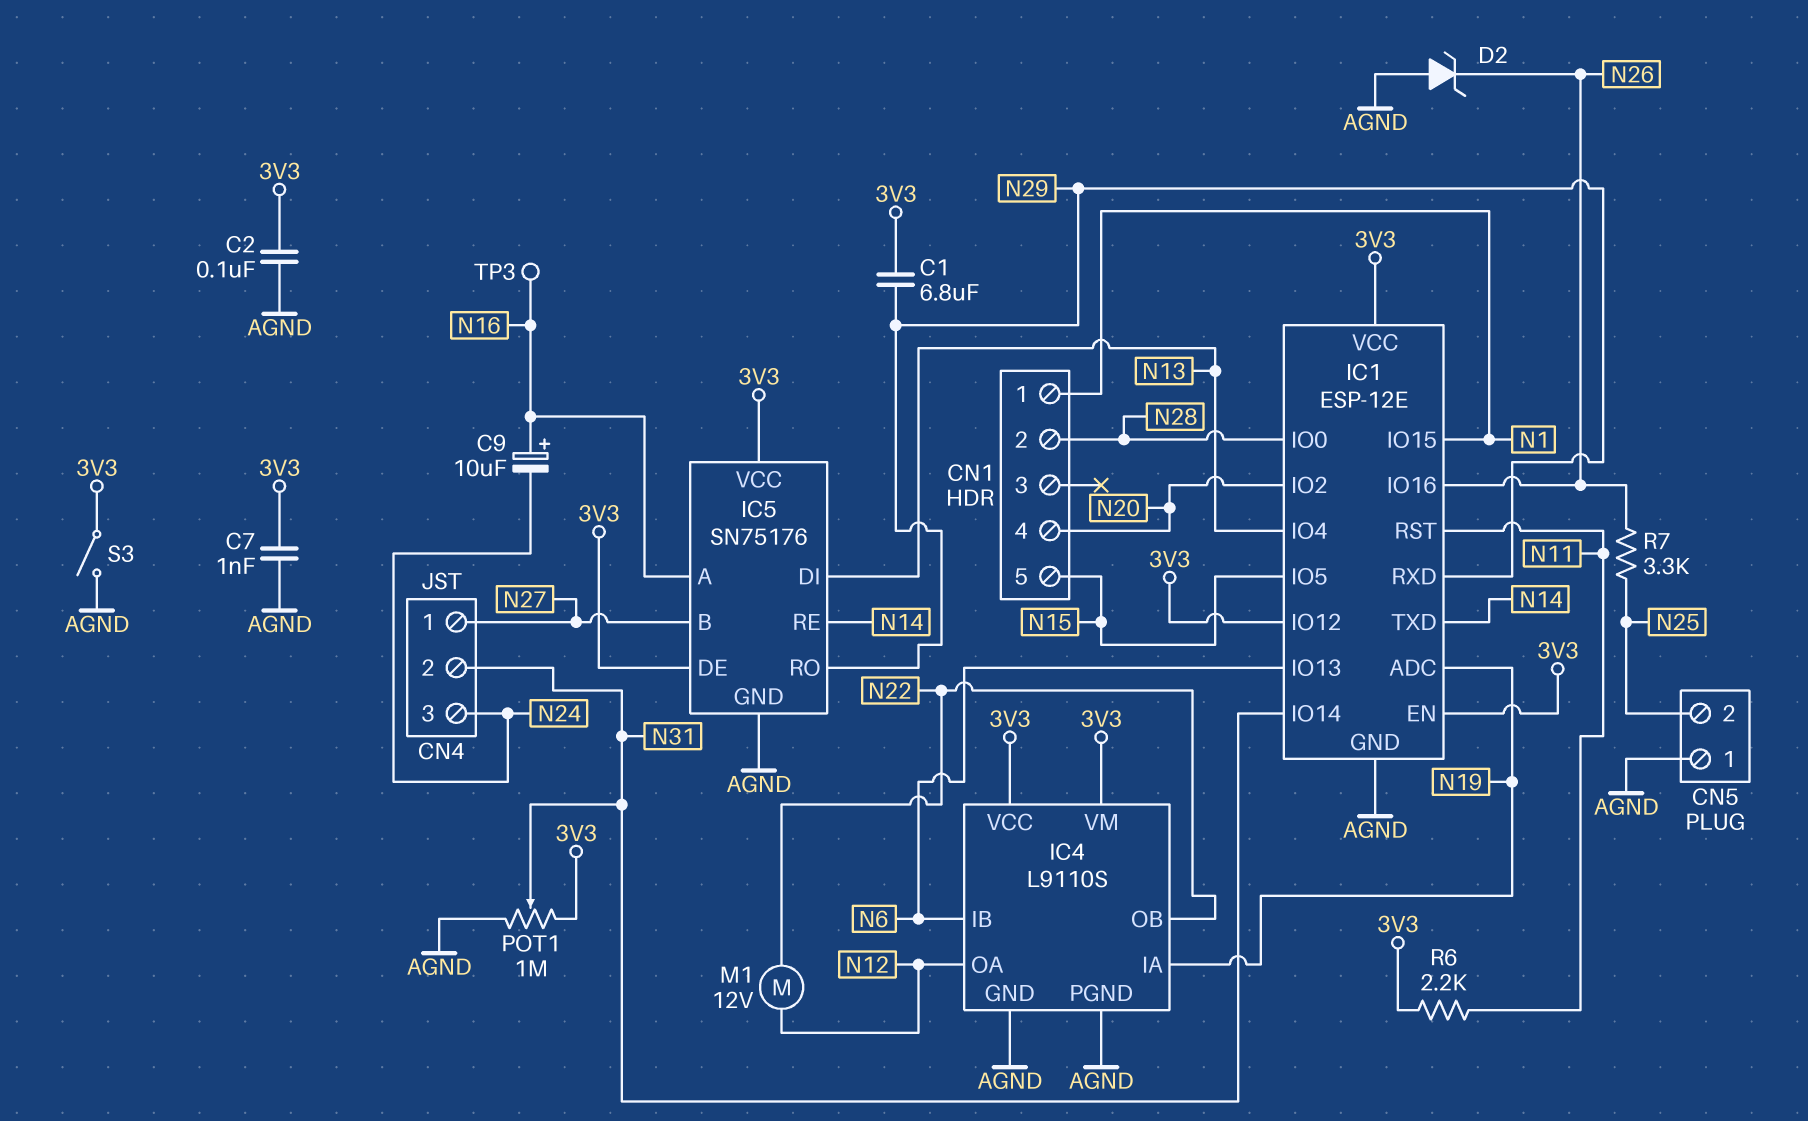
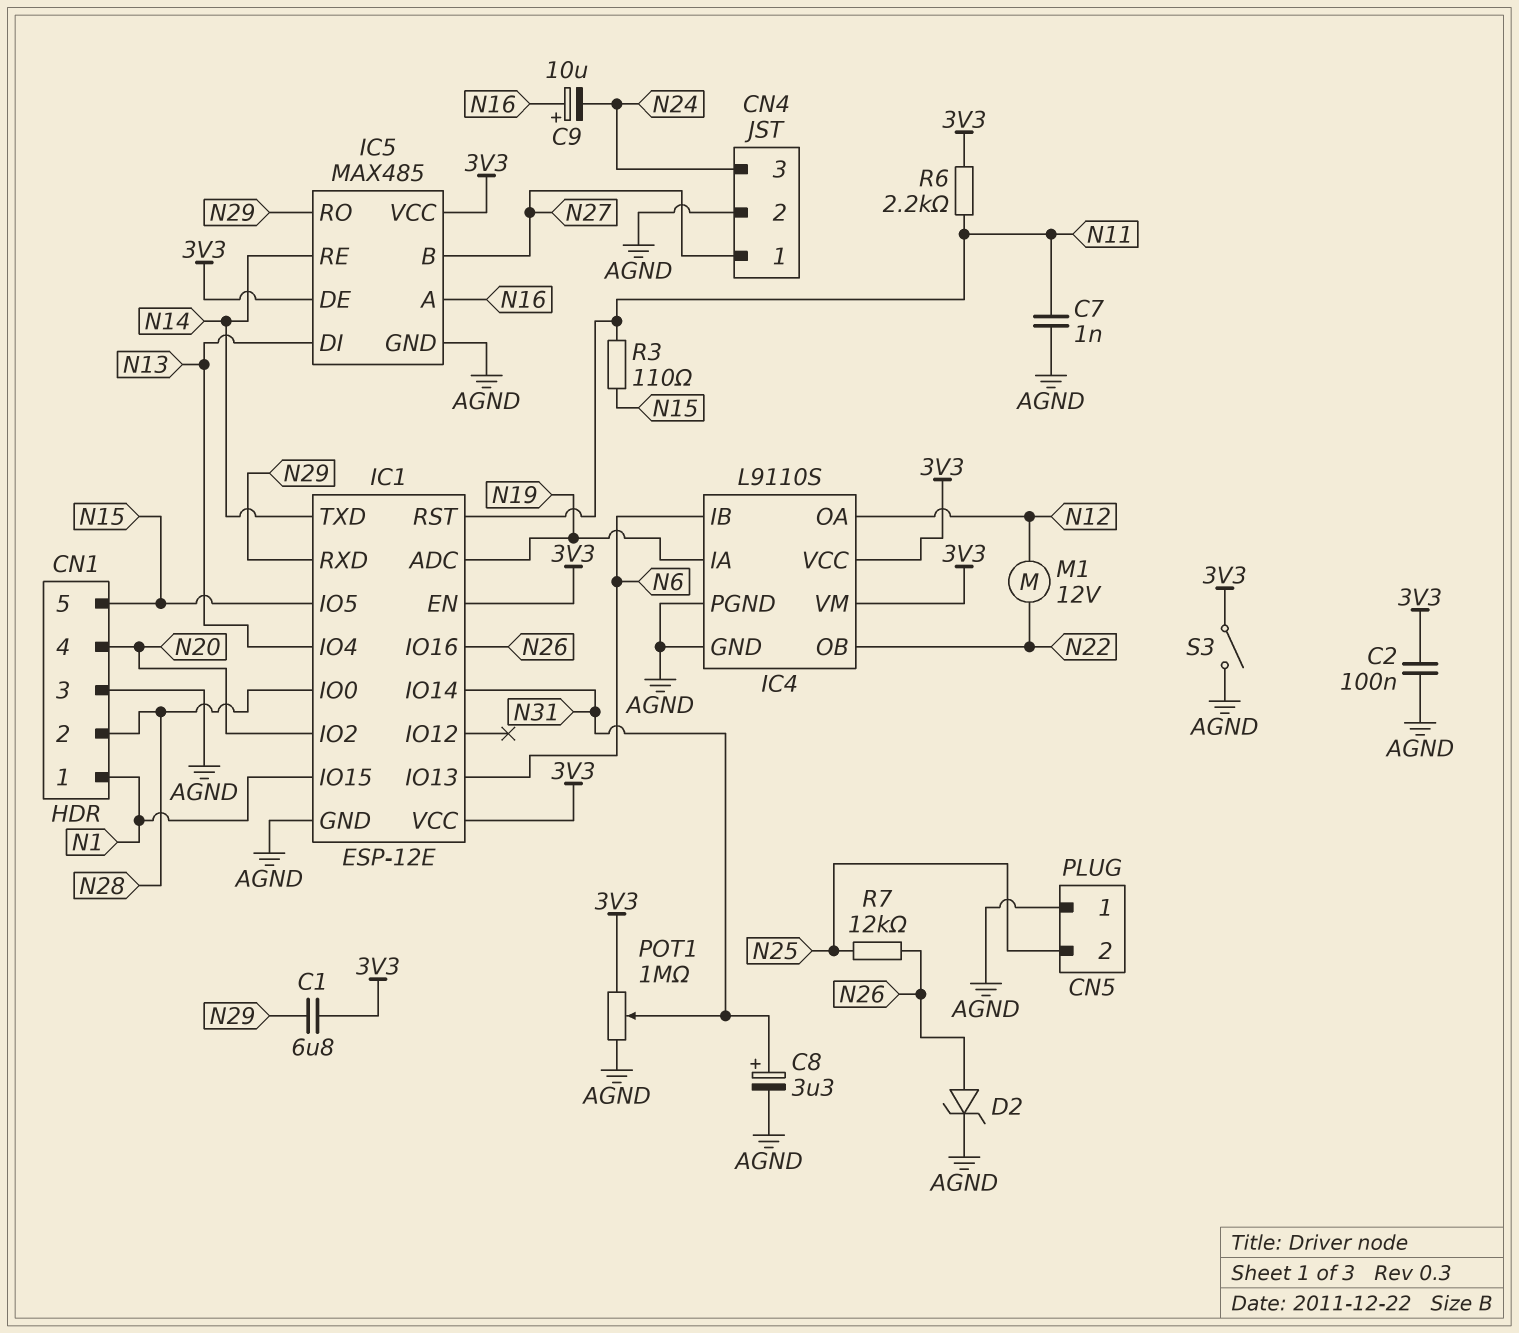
C7: 1nF (3V3, AGND) -> 1nF (AGND, N11)
C8: none -> 3.3uF (plus N31, minus AGND)
CN1 pin 3: none -> AGND
CN4 pin 2: N31 -> AGND
D2: zener (A AGND, K N26) -> zener (A N26, K AGND)
IC1 pin IO12: 3V3 -> none
IC5: SN75176 -> MAX485
R3: none -> 110 (N11, N15)
R7: 3.3k (N25, N26) -> 12k (N25, N26)
TP3: test point (N16) -> none

